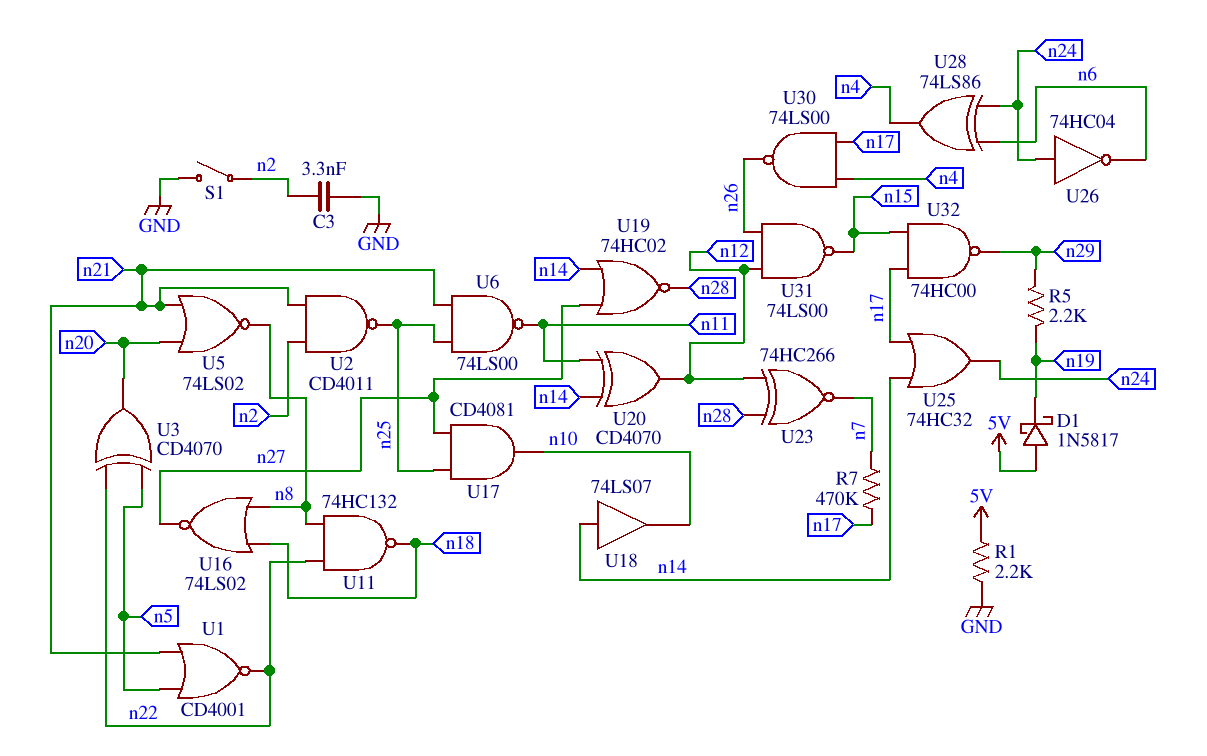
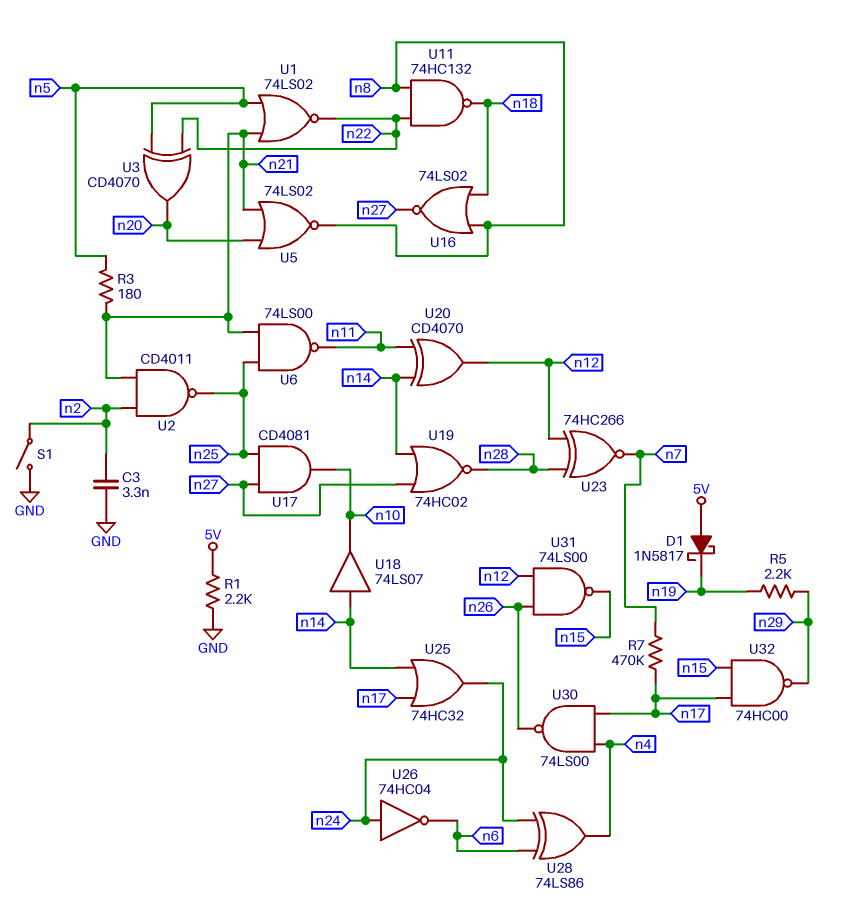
R3: none -> 180 (n5, n21)
U1: NOR CD4001 (in n5, in n21, out n22) -> NOR 74LS02 (in n5, in n21, out n22)

